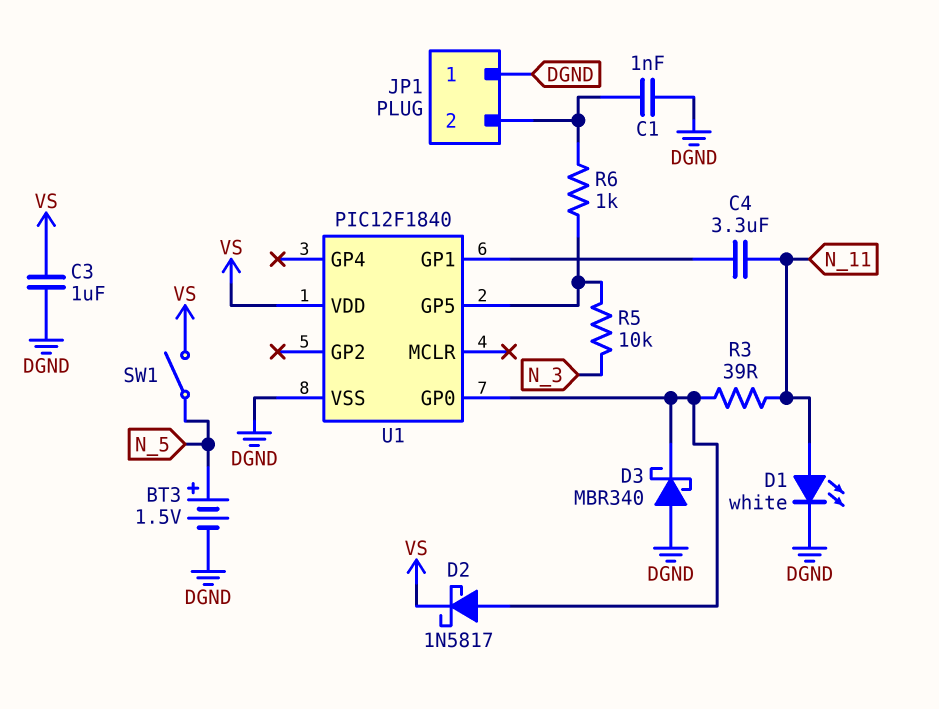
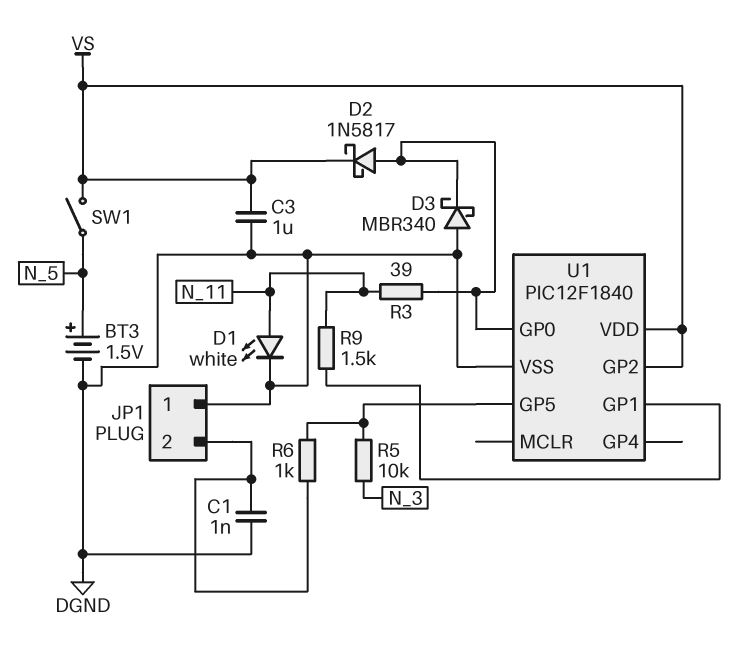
C4: 3.3uF (N_11, U1/GP1) -> none
R9: none -> 1.5k (N_11, U1/GP1)
U1 pin GP2: none -> VS

